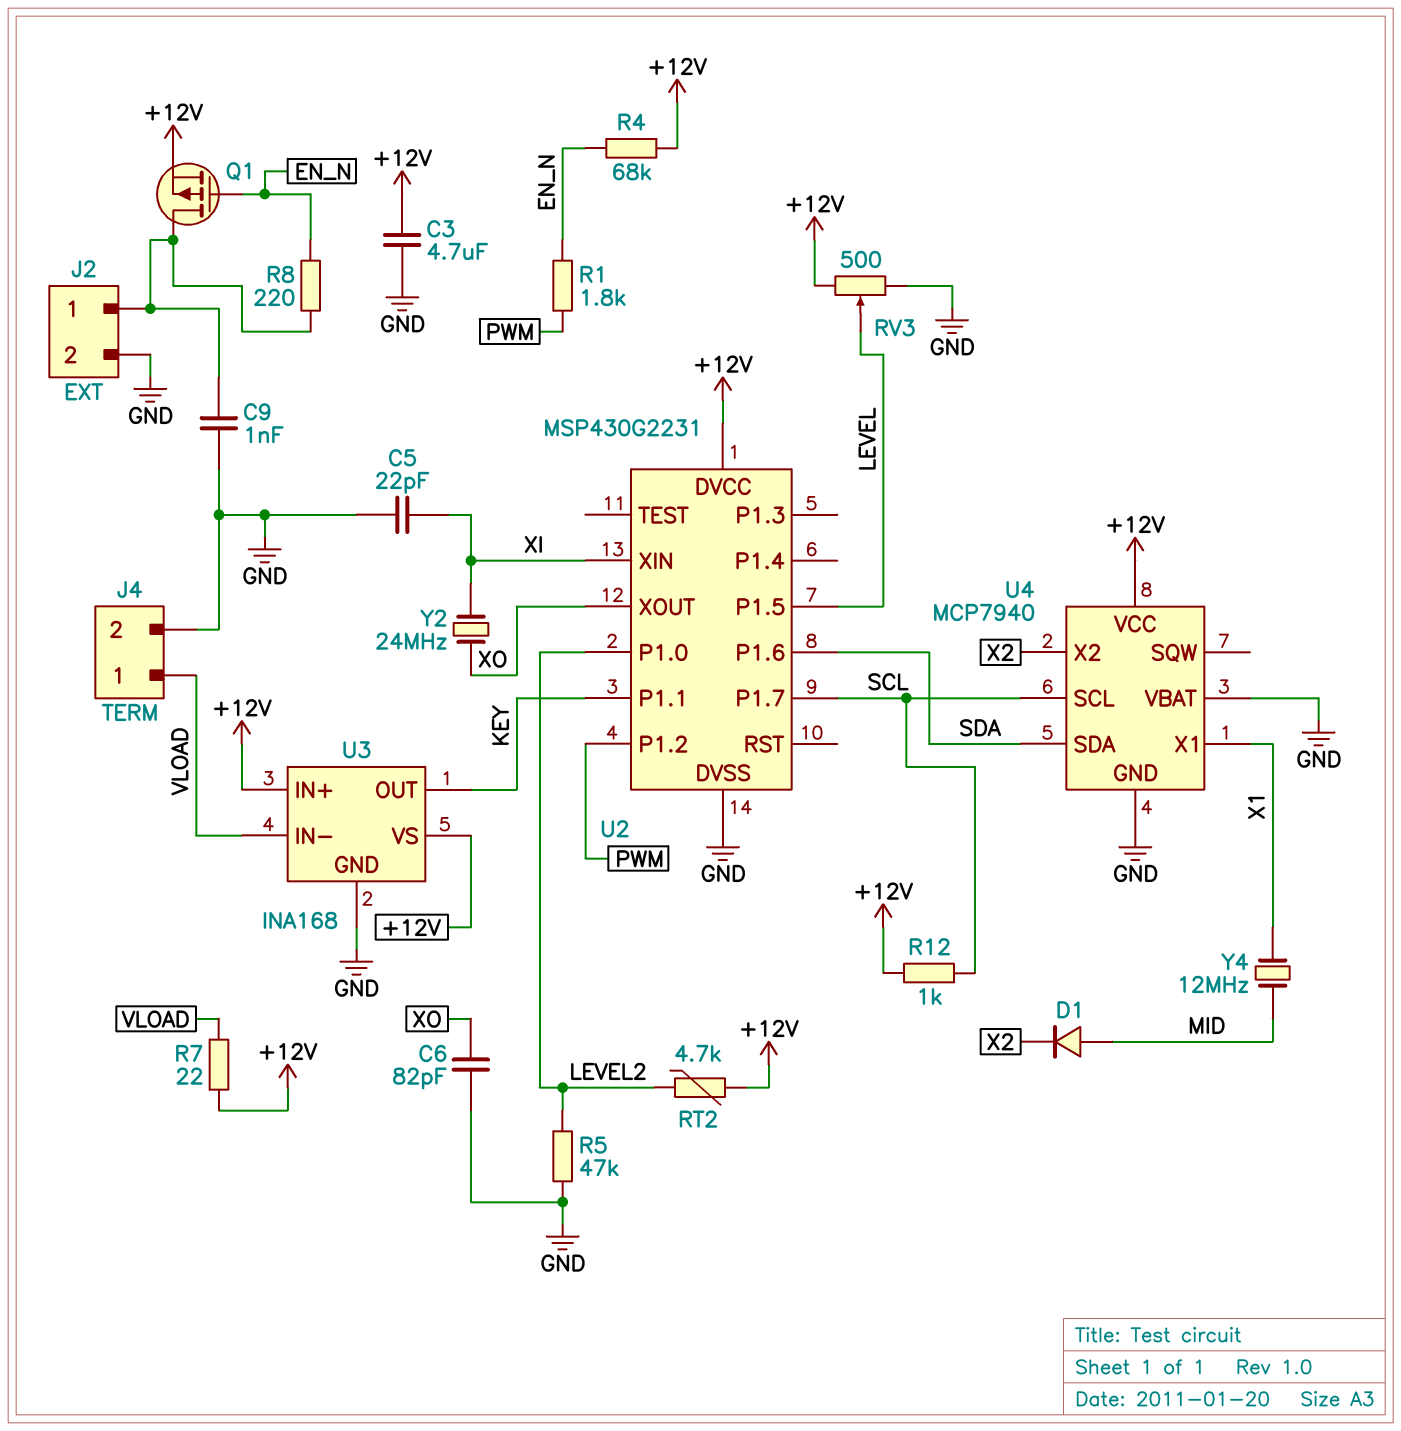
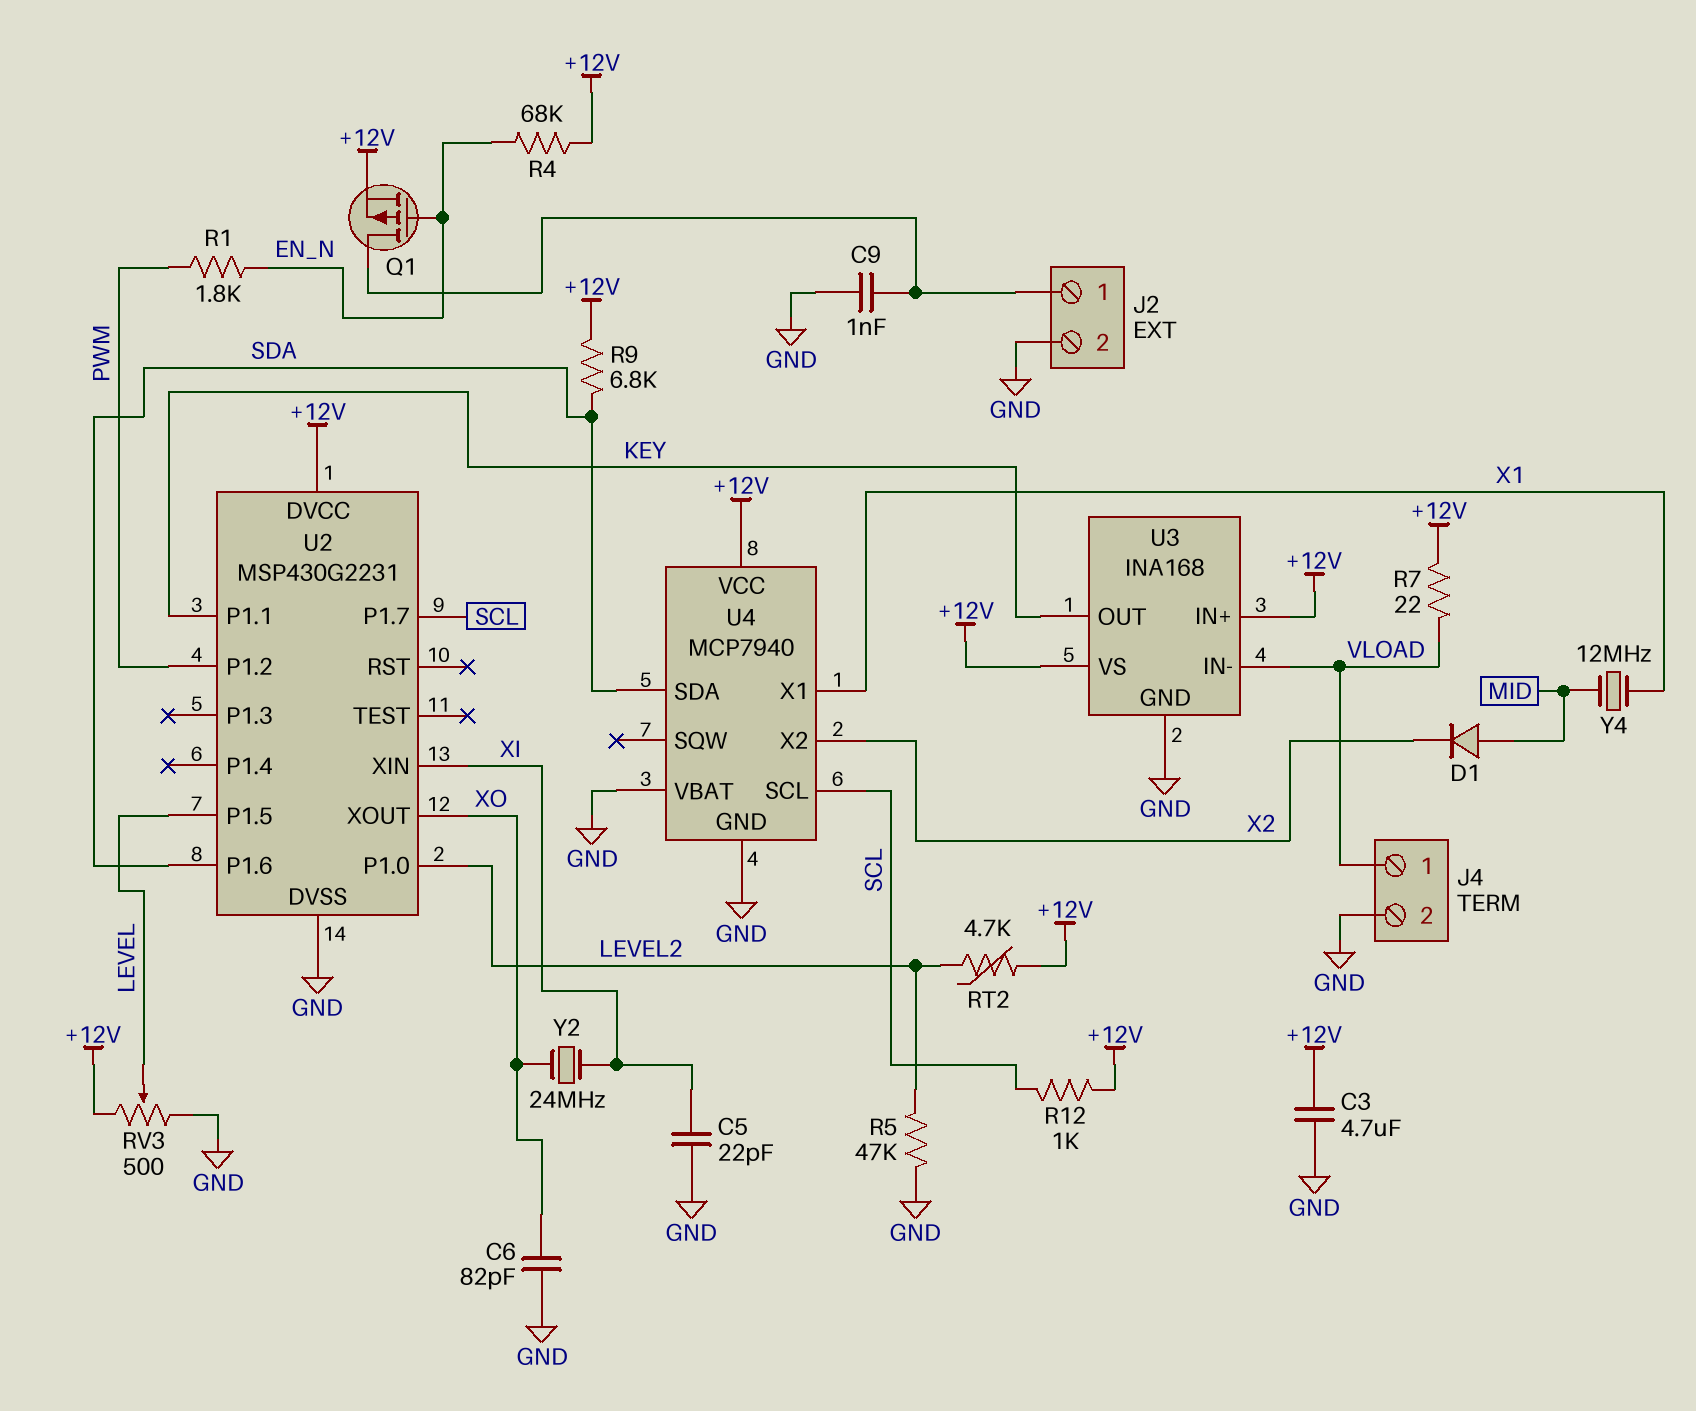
R8: 220 (EN_N, J2/1) -> none
R9: none -> 6.8k (+12V, SDA)

